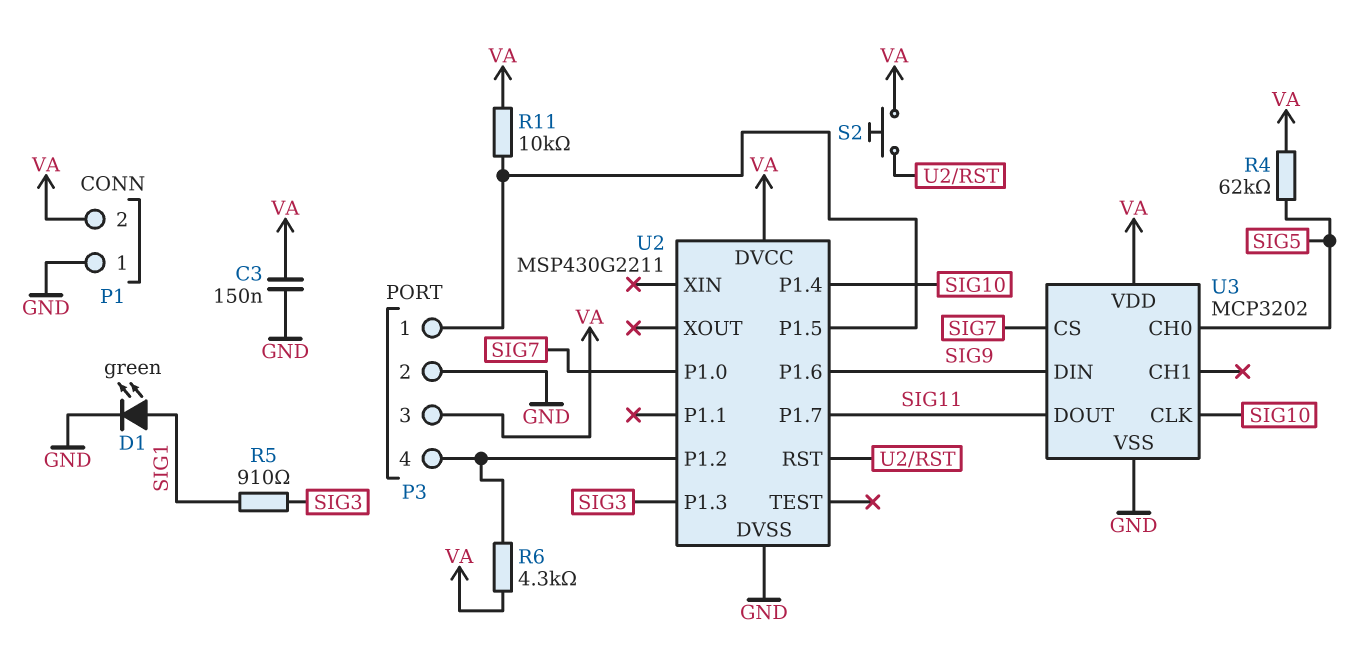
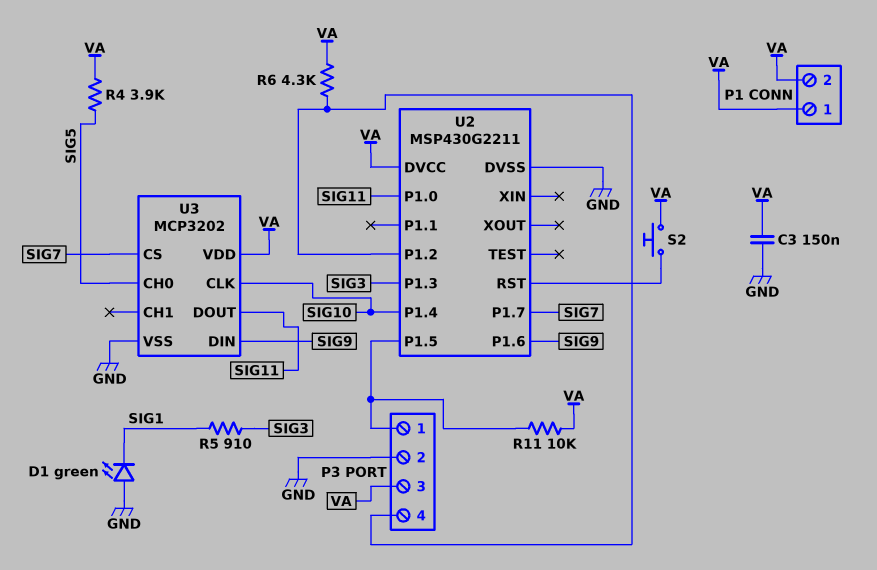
D1: LED green (A SIG1, K GND) -> LED green (A GND, K SIG1)
P1 pin 1: GND -> VA
R4: 62k (SIG5, VA) -> 3.9k (SIG5, VA)
U2 pin P1.0: SIG7 -> SIG11
U2 pin P1.7: SIG11 -> SIG7

